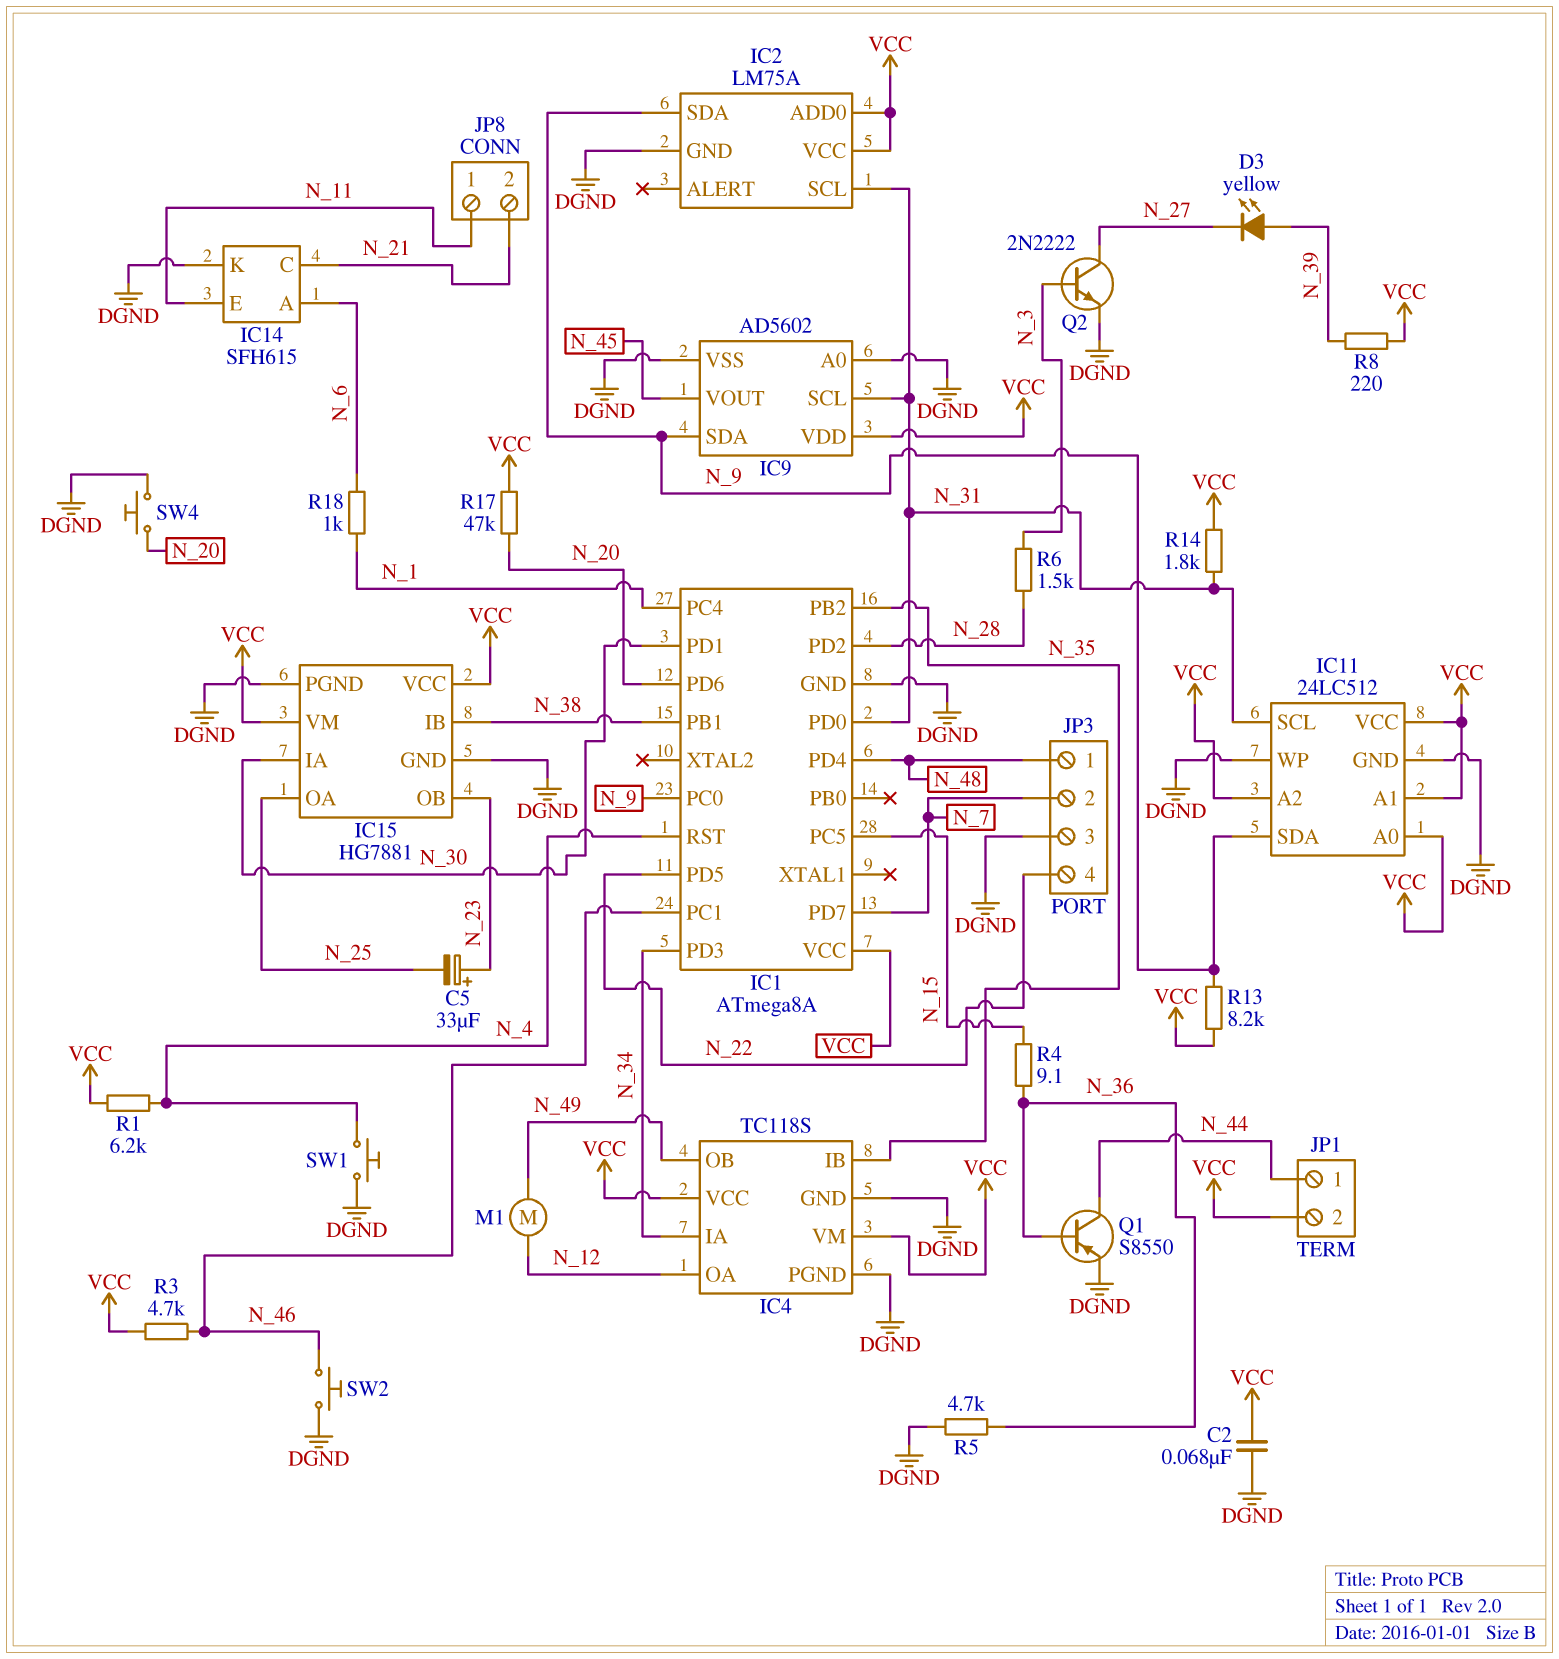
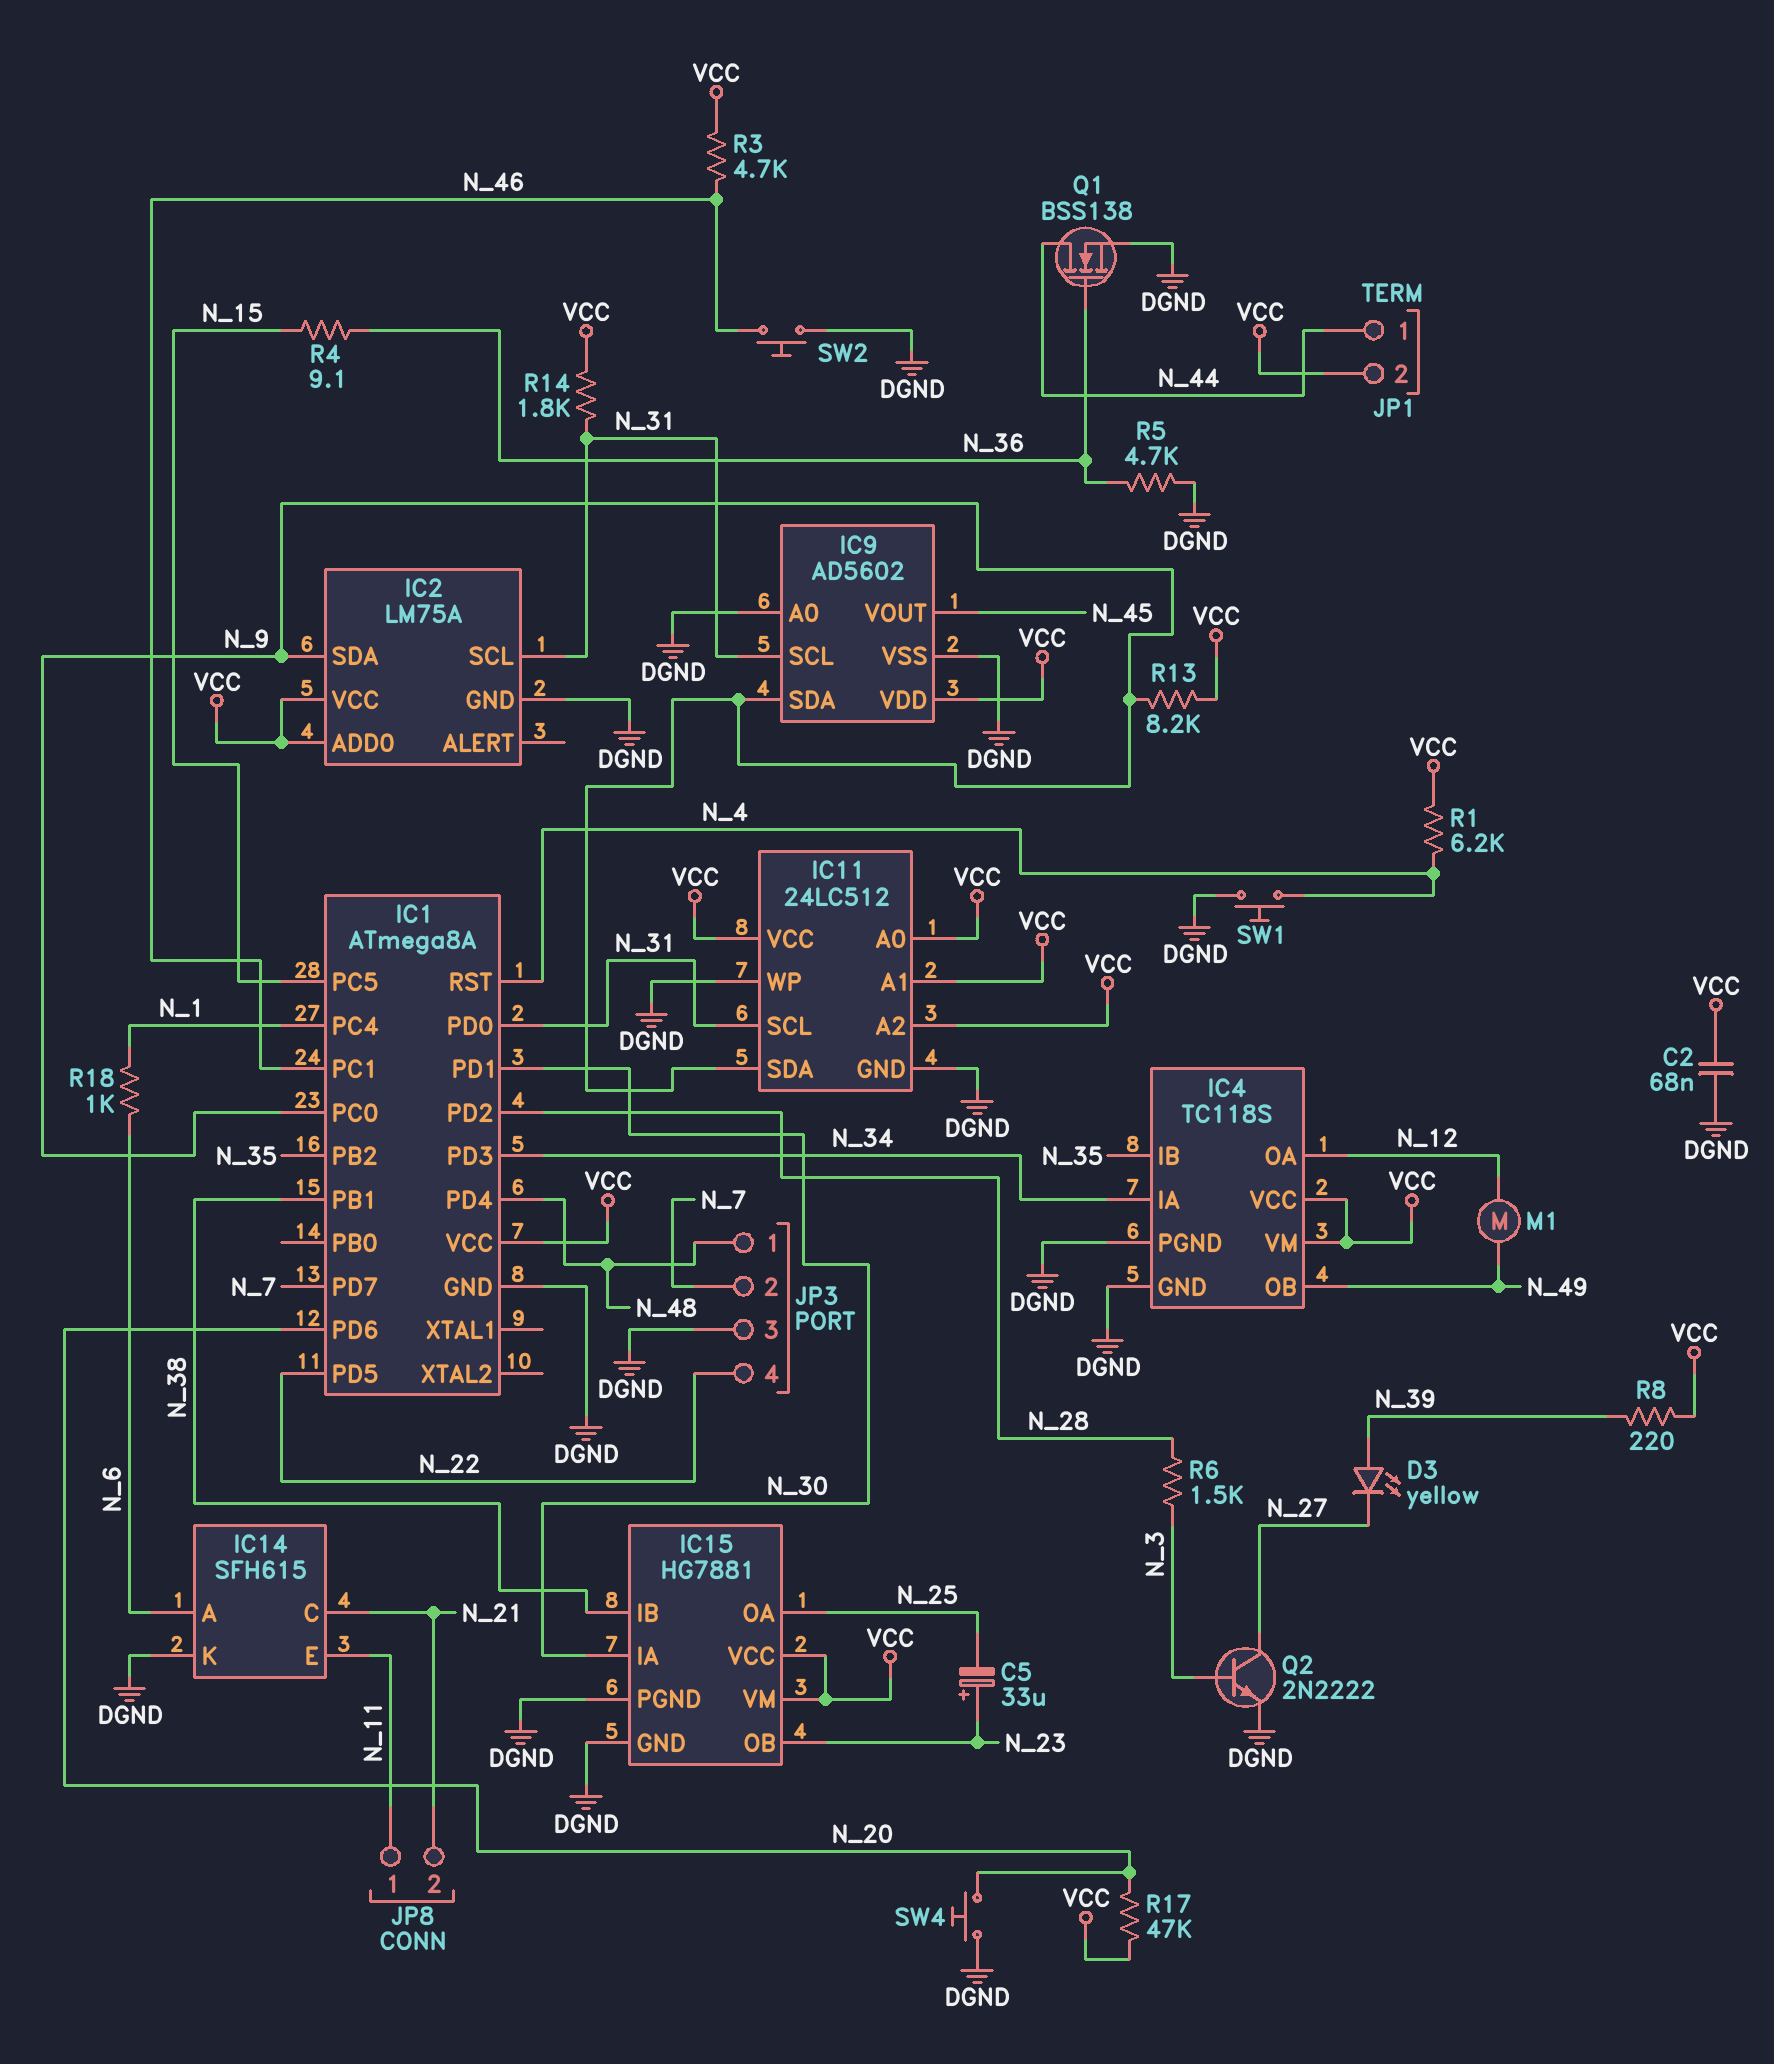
Q1: PNP S8550 (B N_36, C N_44, E DGND) -> NMOS BSS138 (G N_36, D N_44, S DGND)

